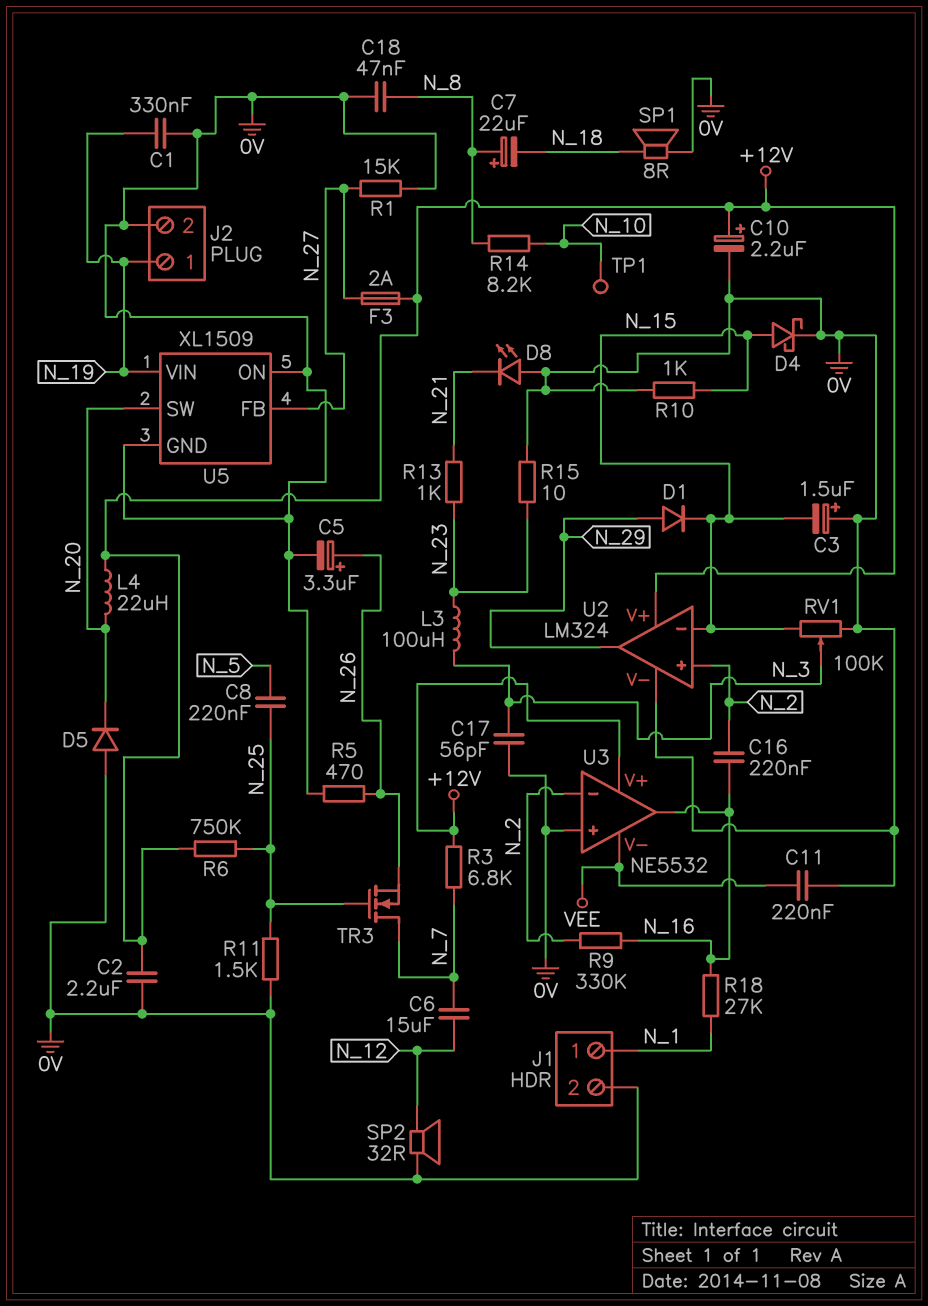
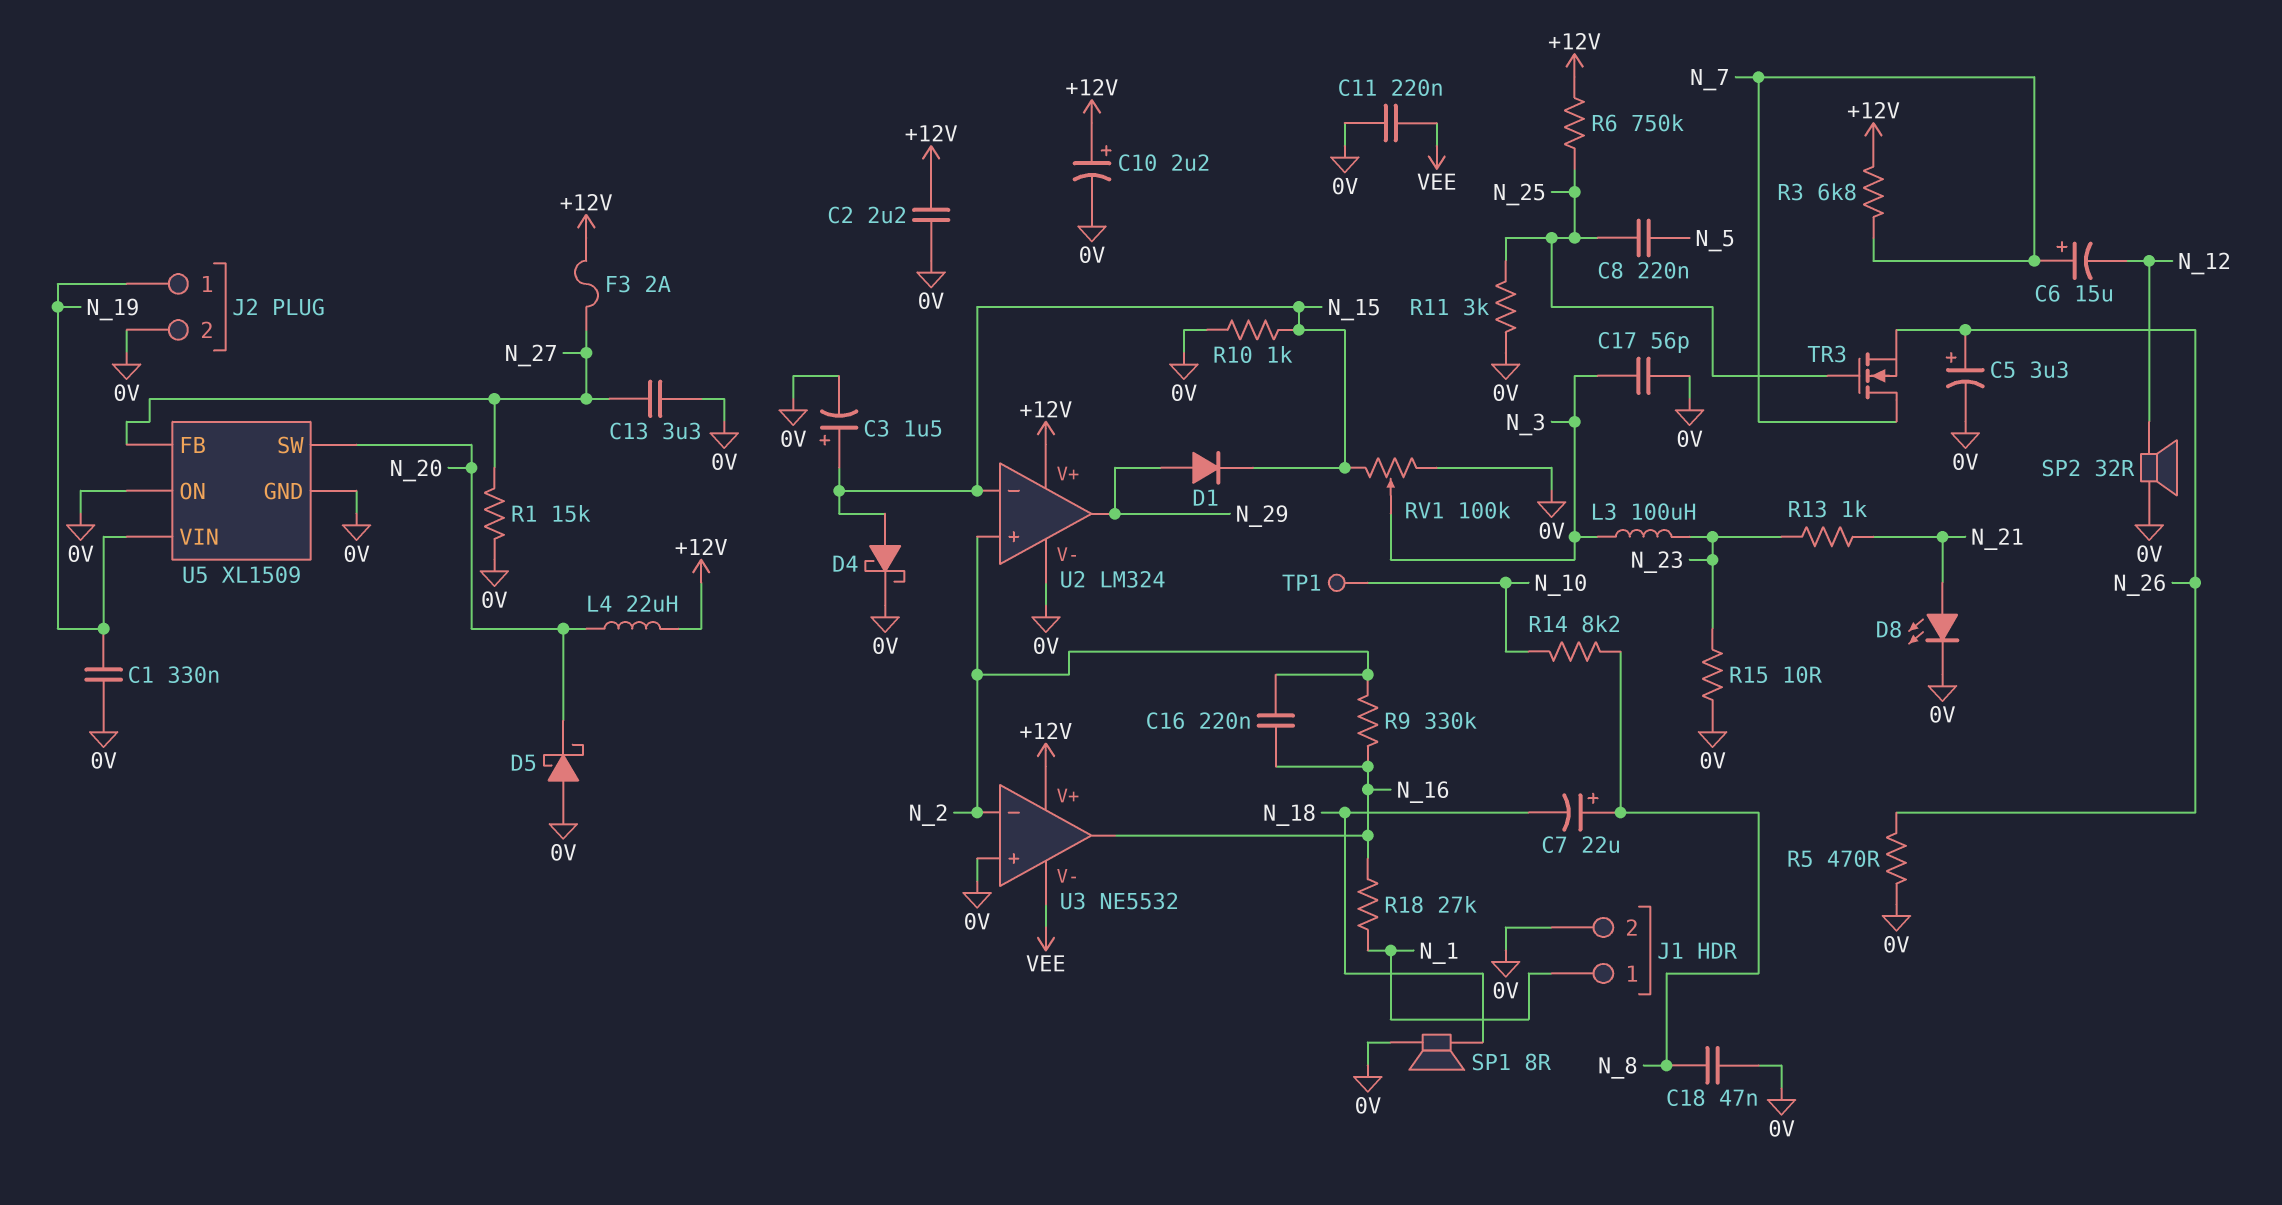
C3: 1.5uF (plus 0V, minus N_15) -> 1.5uF (plus N_15, minus 0V)
C6: 15uF (N_7, N_12) -> 15uF (plus N_7, minus N_12)
C13: none -> 3.3uF (0V, N_27)
D5: diode (A 0V, K N_20) -> schottky (A 0V, K N_20)
D8: LED (A 0V, K N_21) -> LED (A N_21, K 0V)
R11: 1.5k (0V, N_25) -> 3k (0V, N_25)

